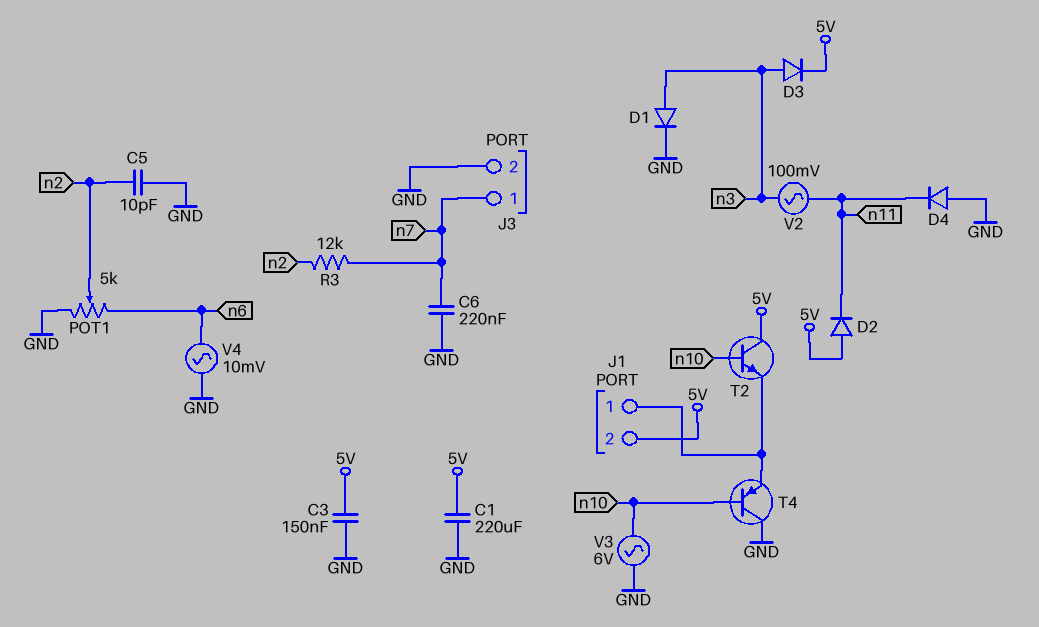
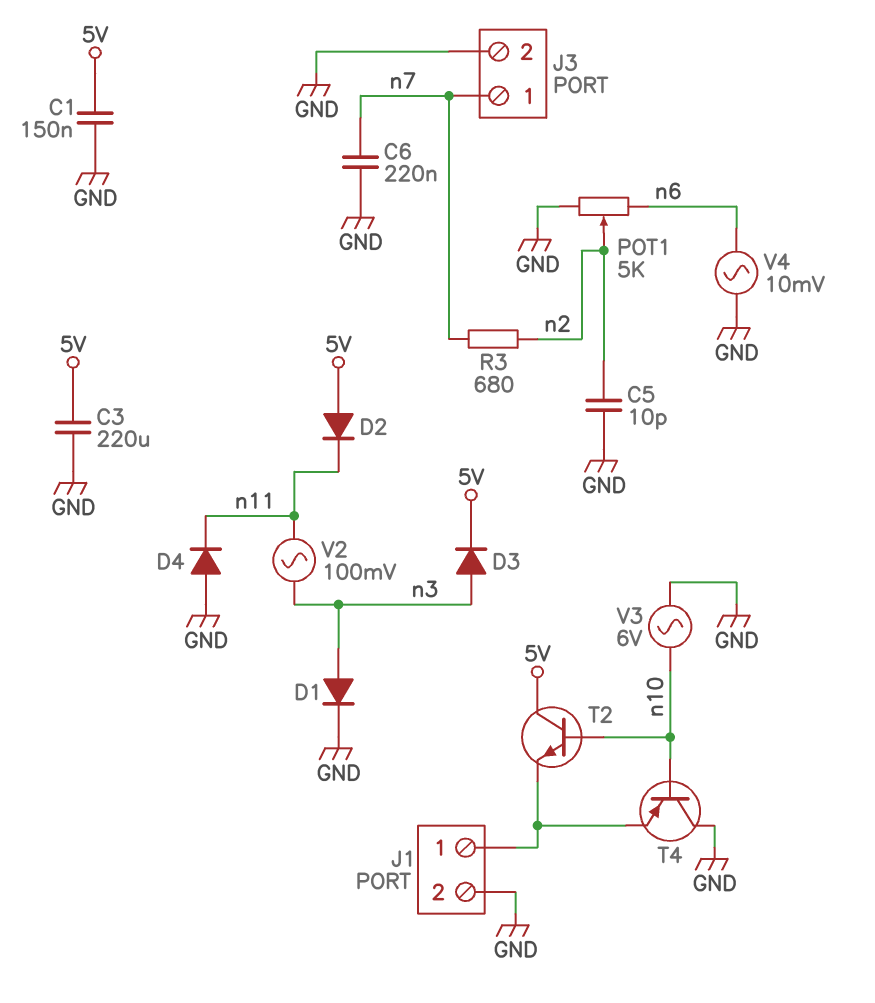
C1: 220uF (5V, GND) -> 150nF (5V, GND)
C3: 150nF (5V, GND) -> 220uF (5V, GND)
J1 pin 2: 5V -> GND
R3: 12k (n2, n7) -> 680 (n2, n7)

